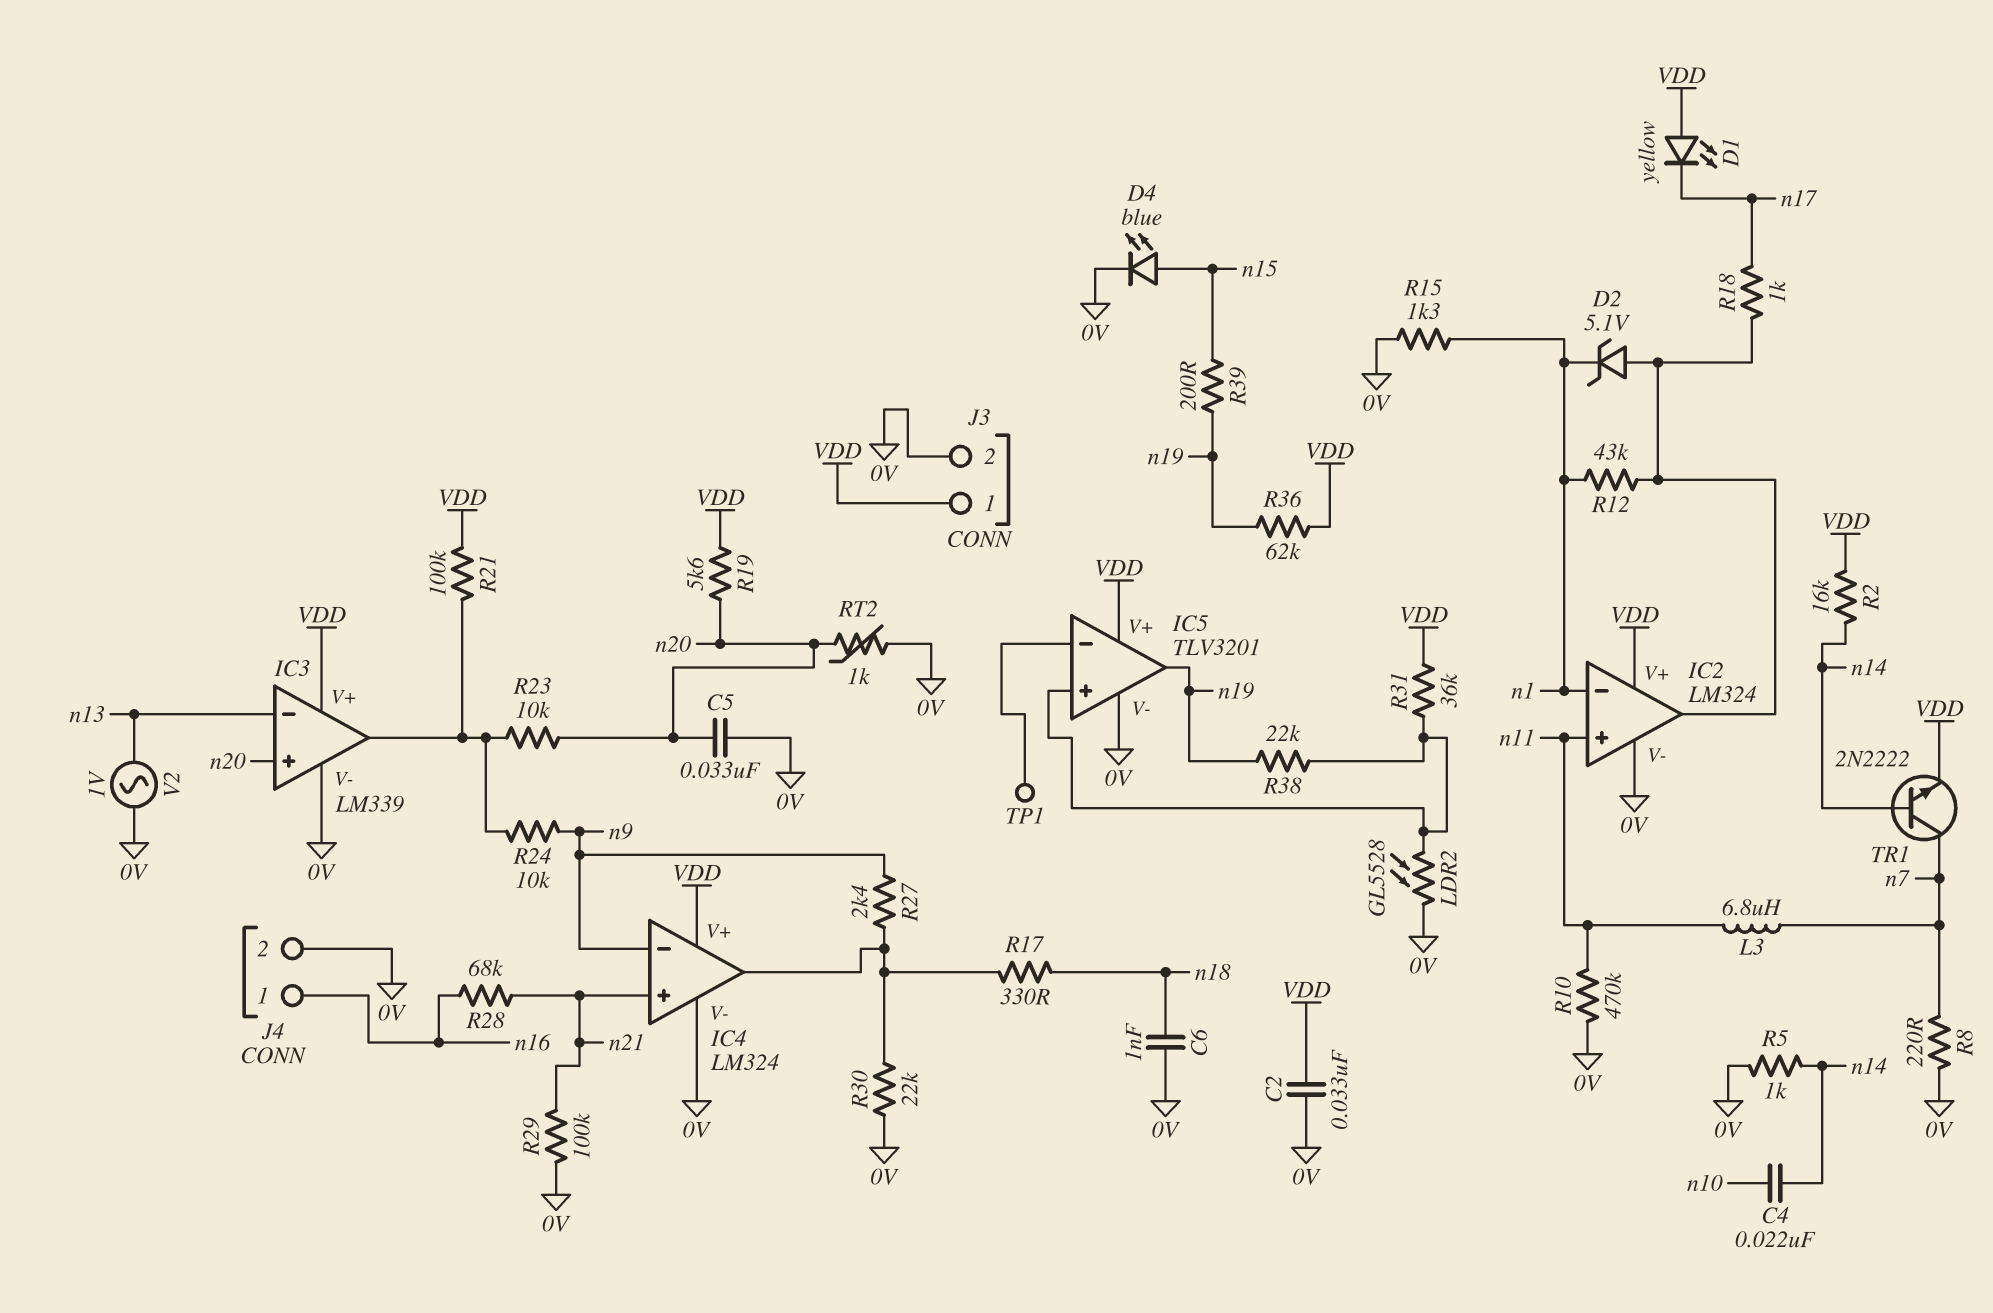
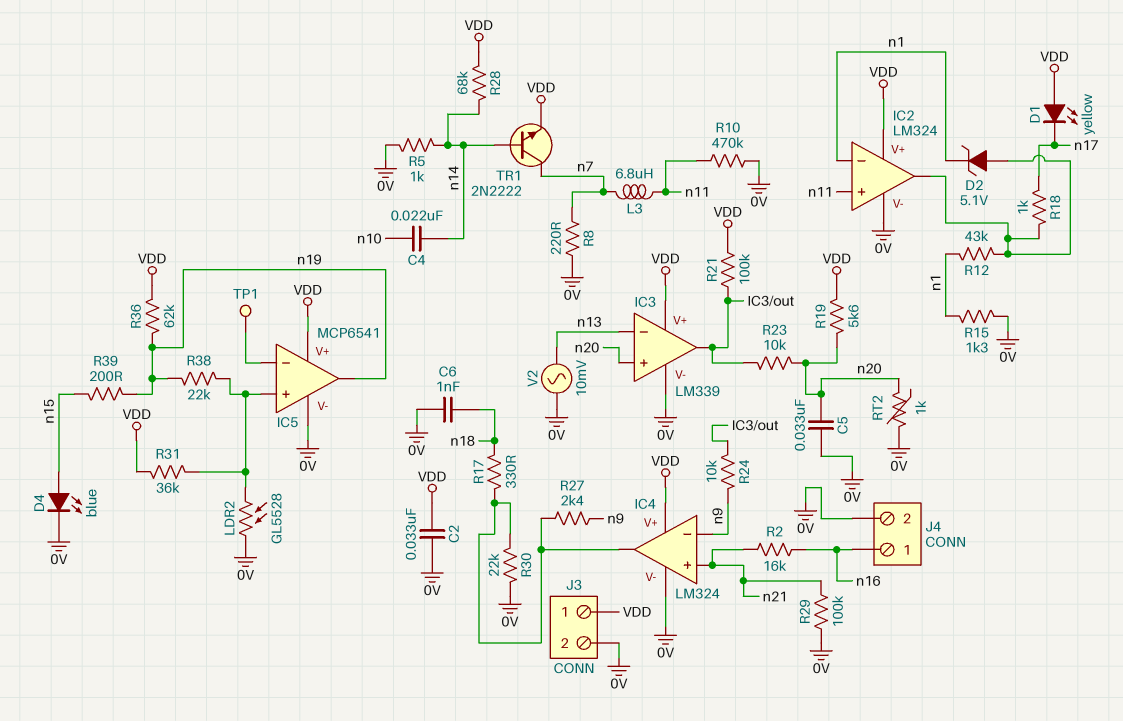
IC5: TLV3201 -> MCP6541
R2: 16k (VDD, n14) -> 16k (n16, n21)
R28: 68k (n16, n21) -> 68k (VDD, n14)
V2: AC 1V (0V, n13) -> AC 10mV (0V, n13)

